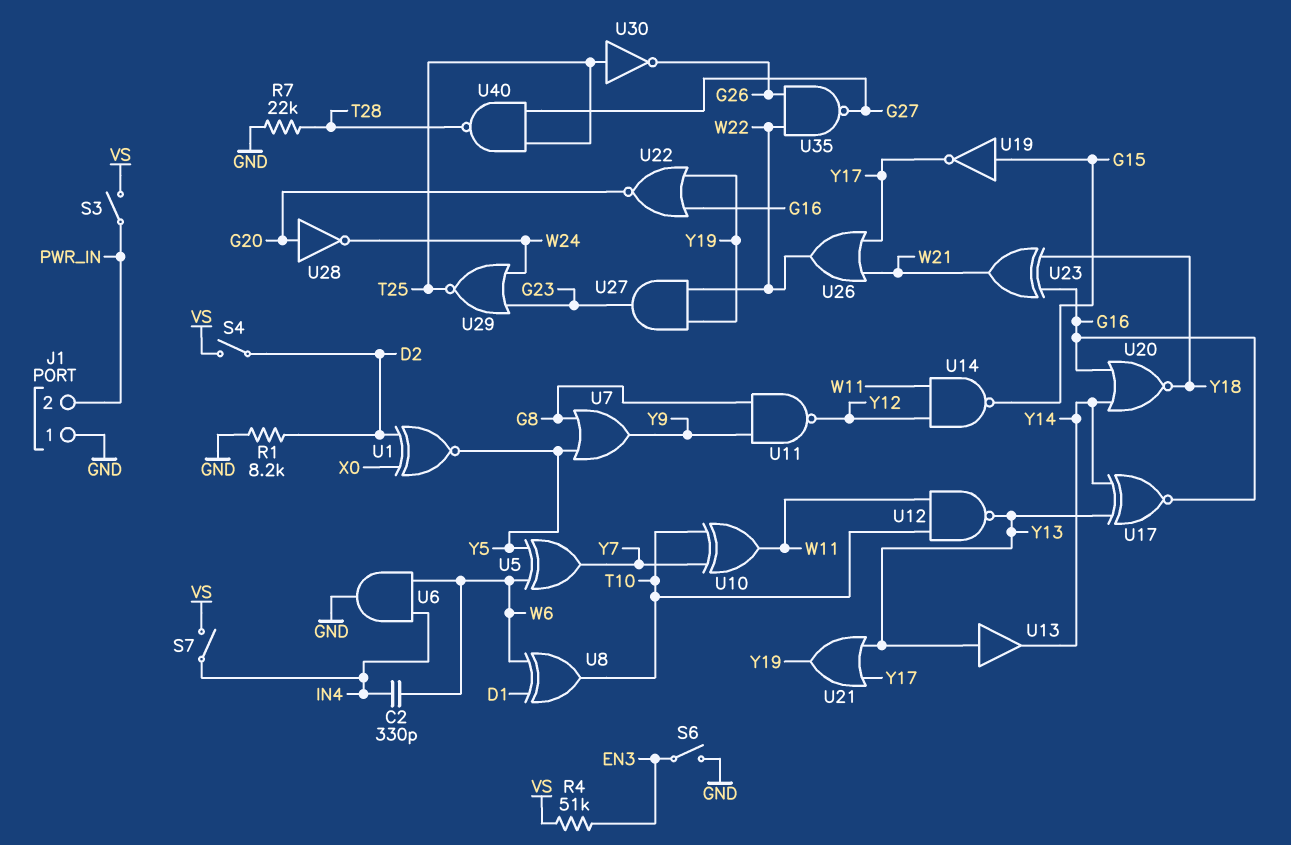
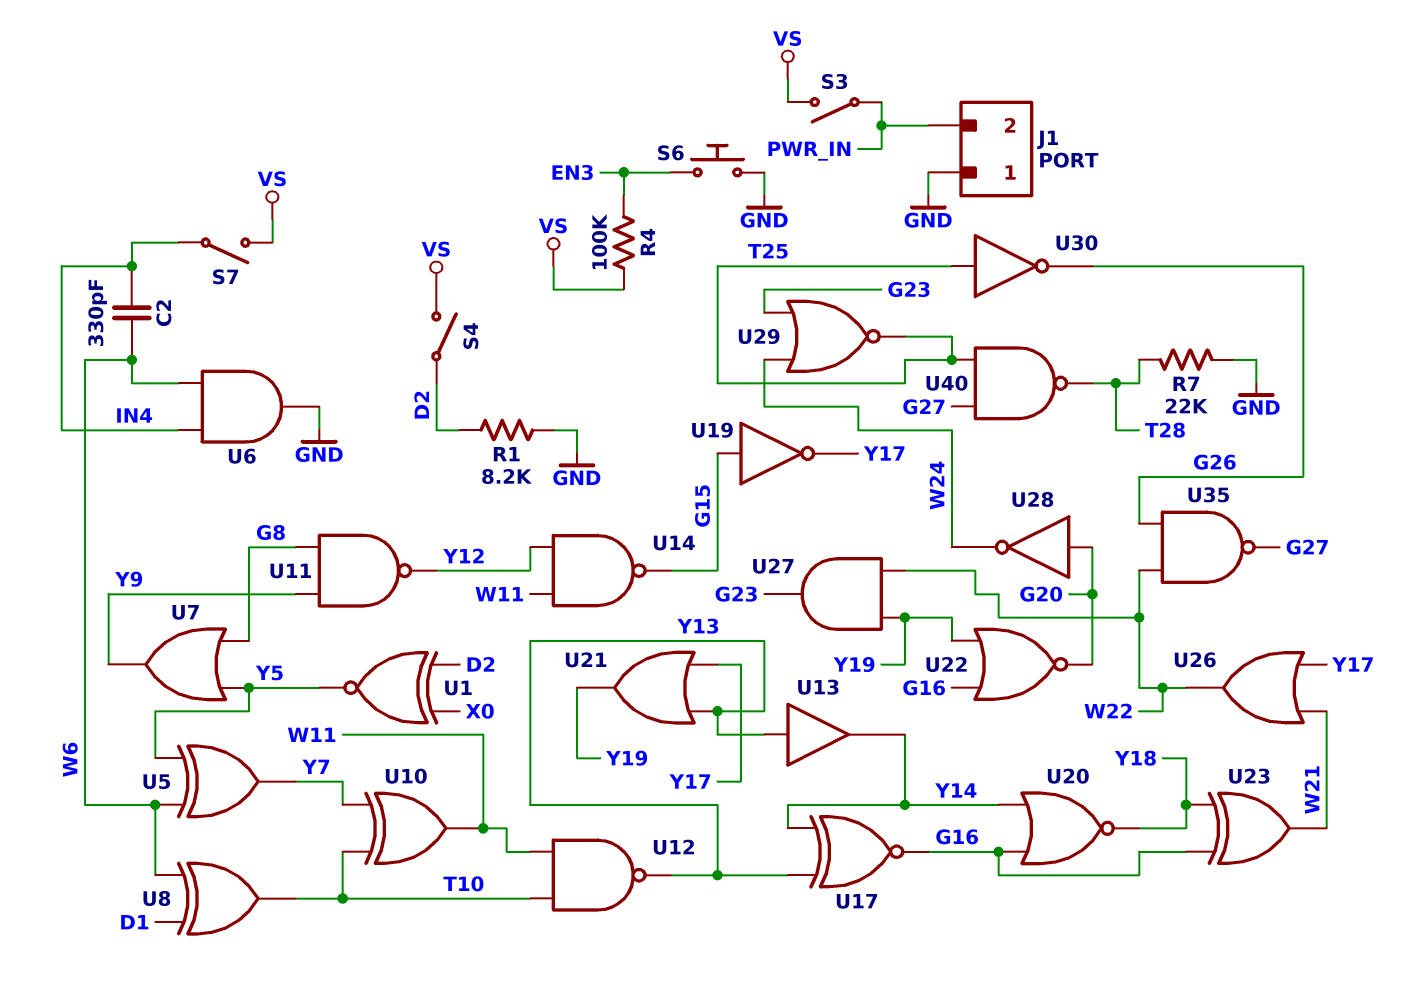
R4: 51k (EN3, VS) -> 100k (EN3, VS)
S6: switch (EN3, GND) -> button (EN3, GND)

